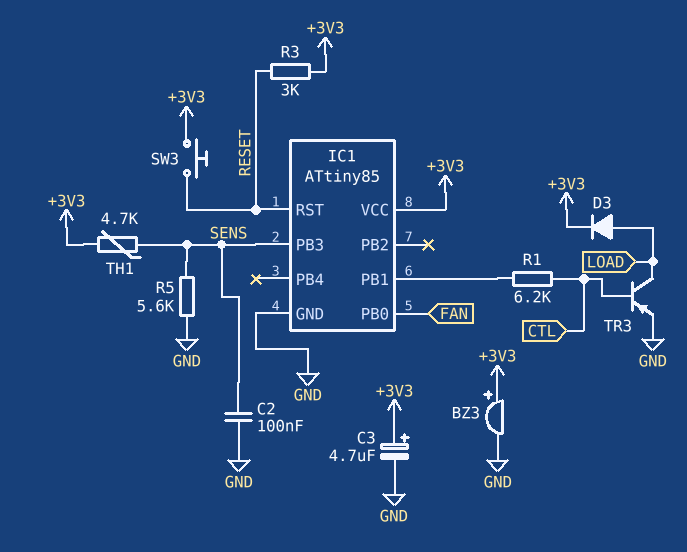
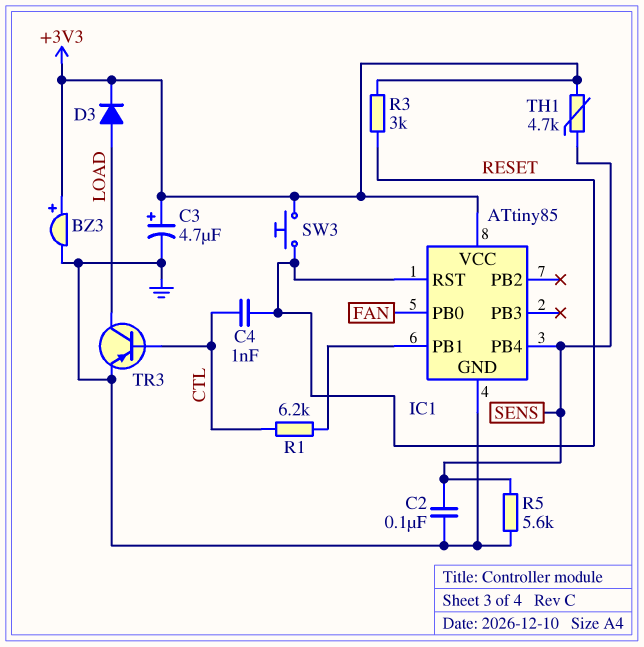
C4: none -> 1nF (CTL, RESET)
IC1 pin PB3: SENS -> none
IC1 pin PB4: none -> SENS

